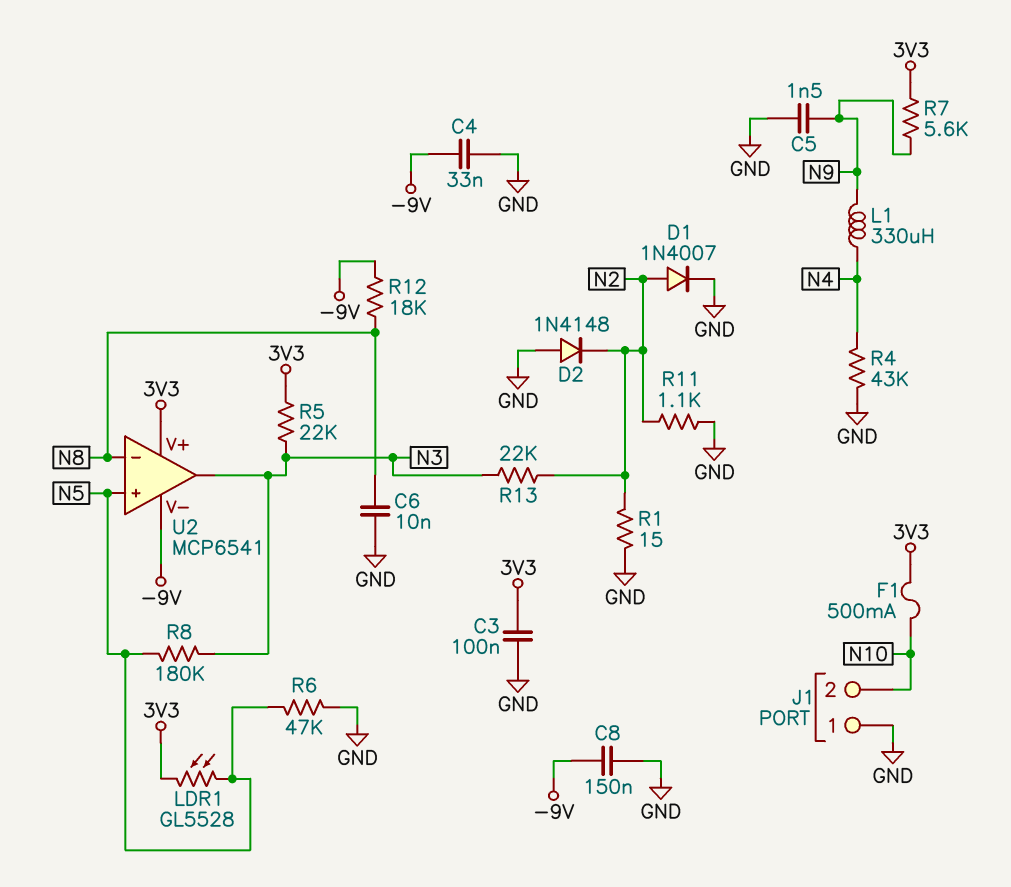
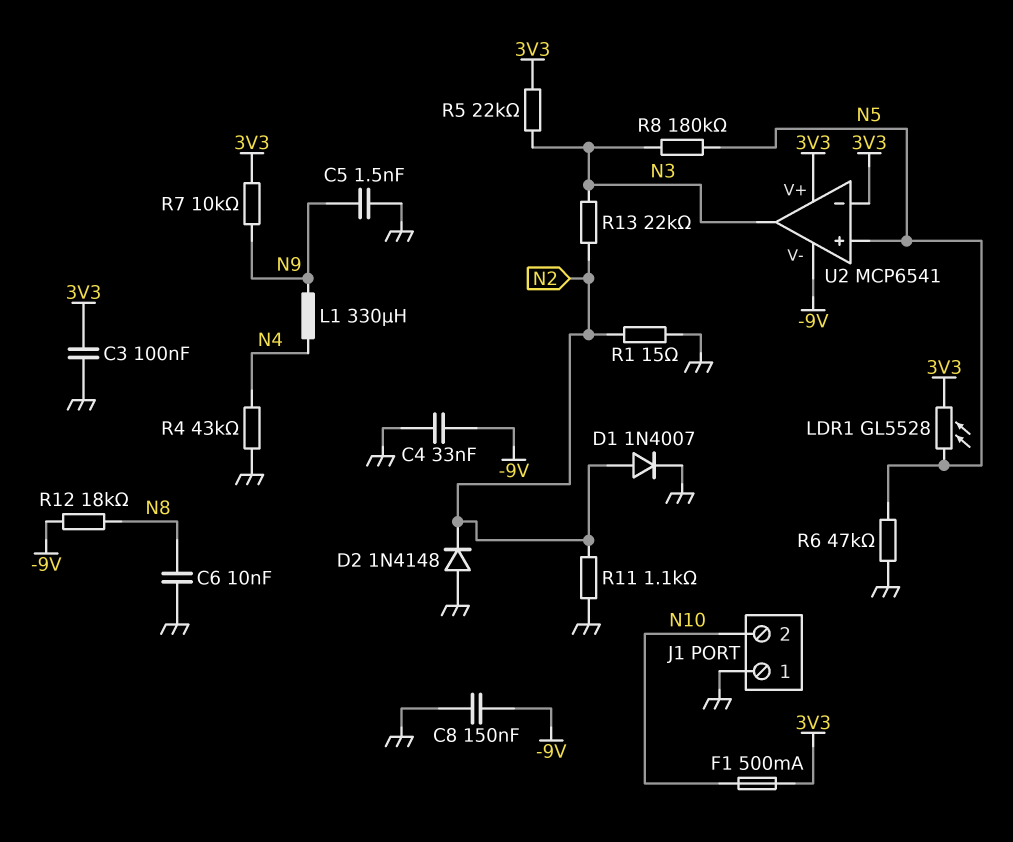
R7: 5.6k (3V3, N9) -> 10k (3V3, N9)
U2 pin in-: N8 -> 3V3

